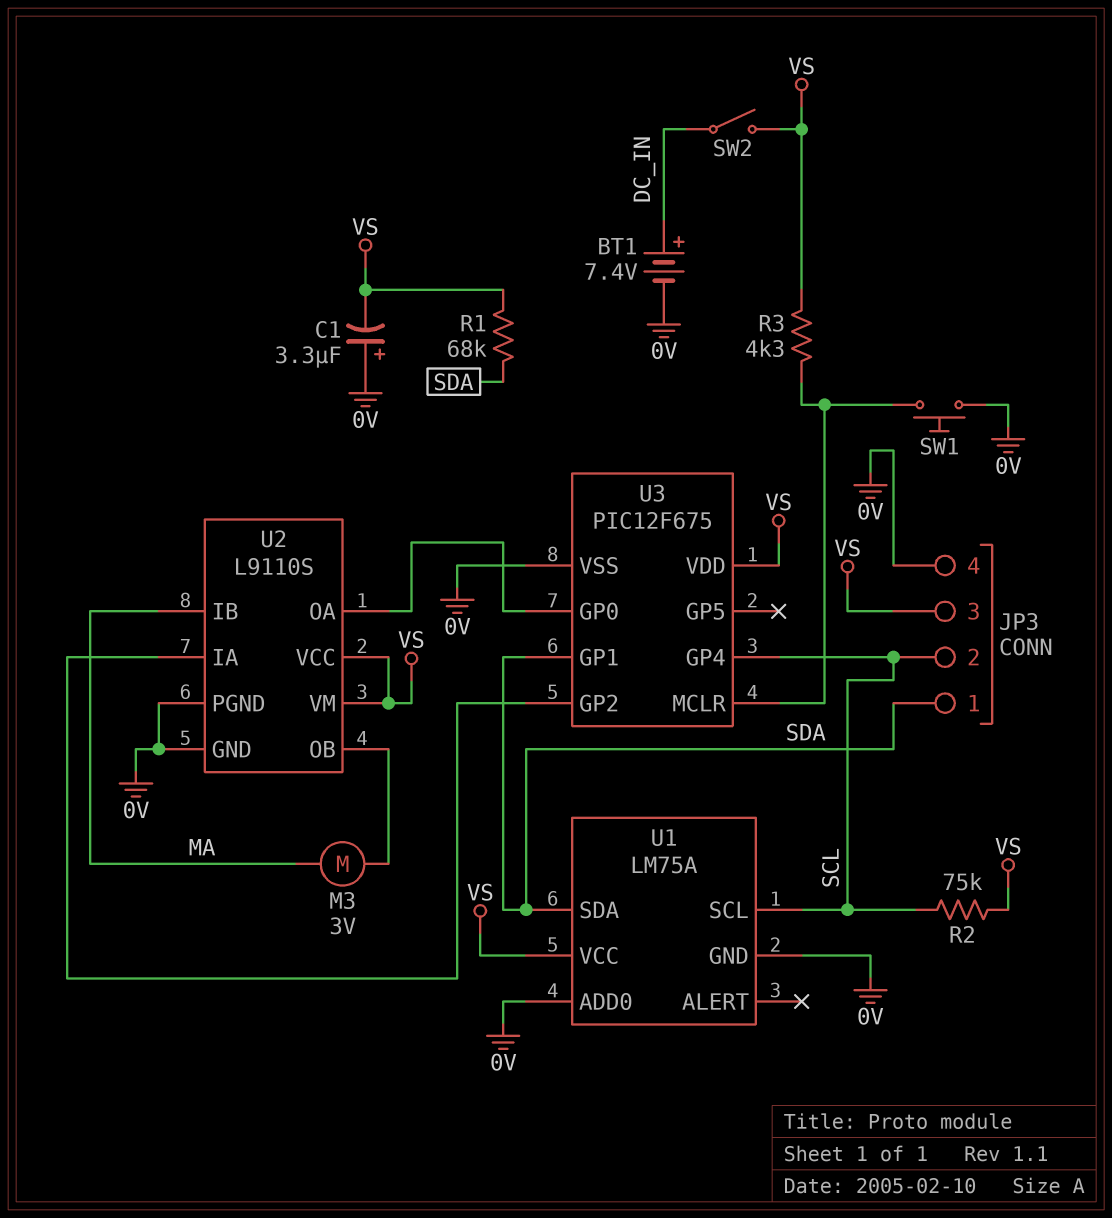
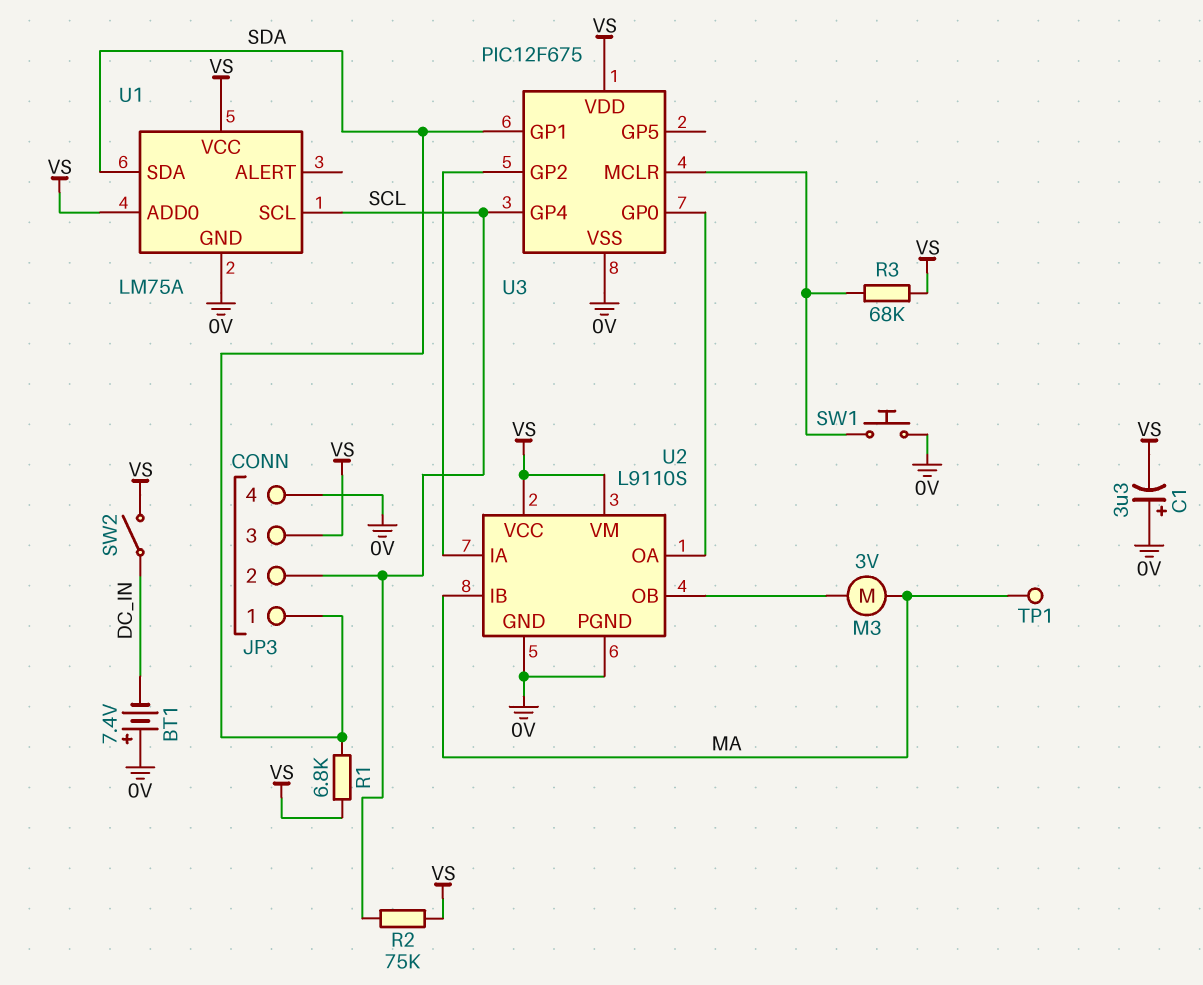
BT1: 7.4V (plus DC_IN, minus 0V) -> 7.4V (plus 0V, minus DC_IN)
R1: 68k (SDA, VS) -> 6.8k (SDA, VS)
R3: 4.3k (U3/MCLR, VS) -> 68k (U3/MCLR, VS)
TP1: none -> test point (MA)
U1 pin ADD0: 0V -> VS

